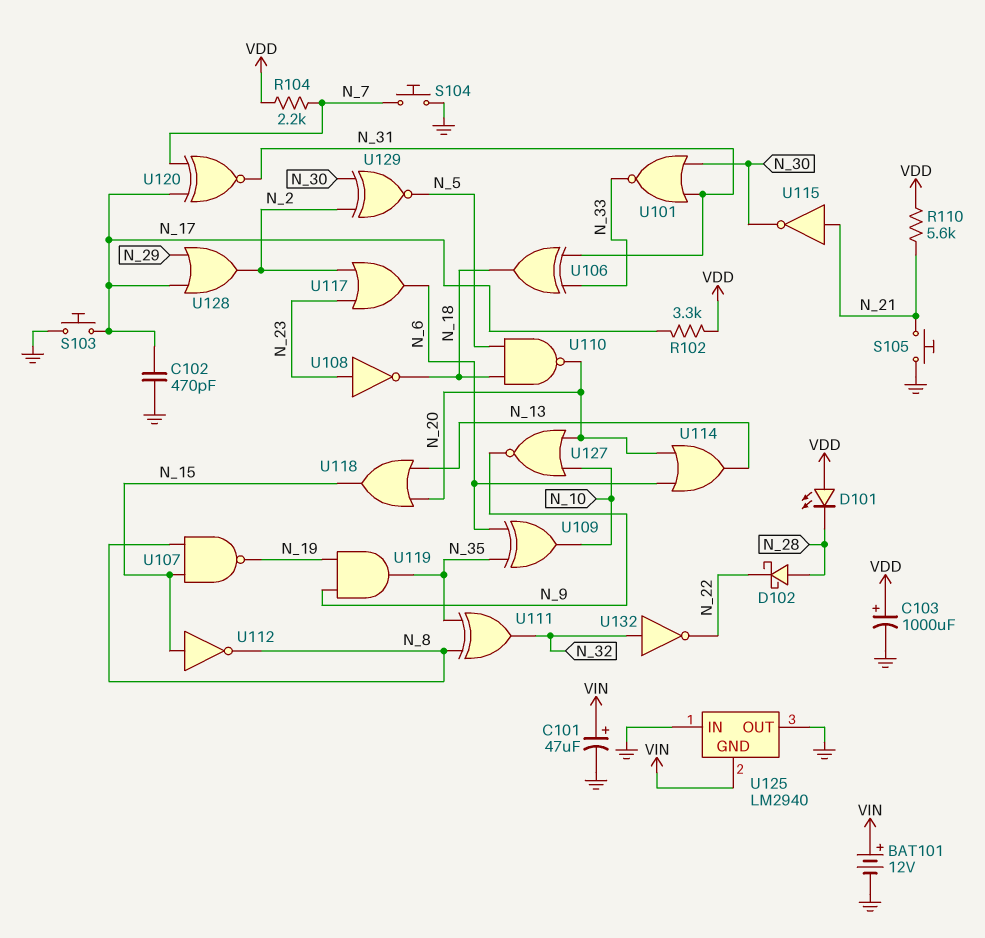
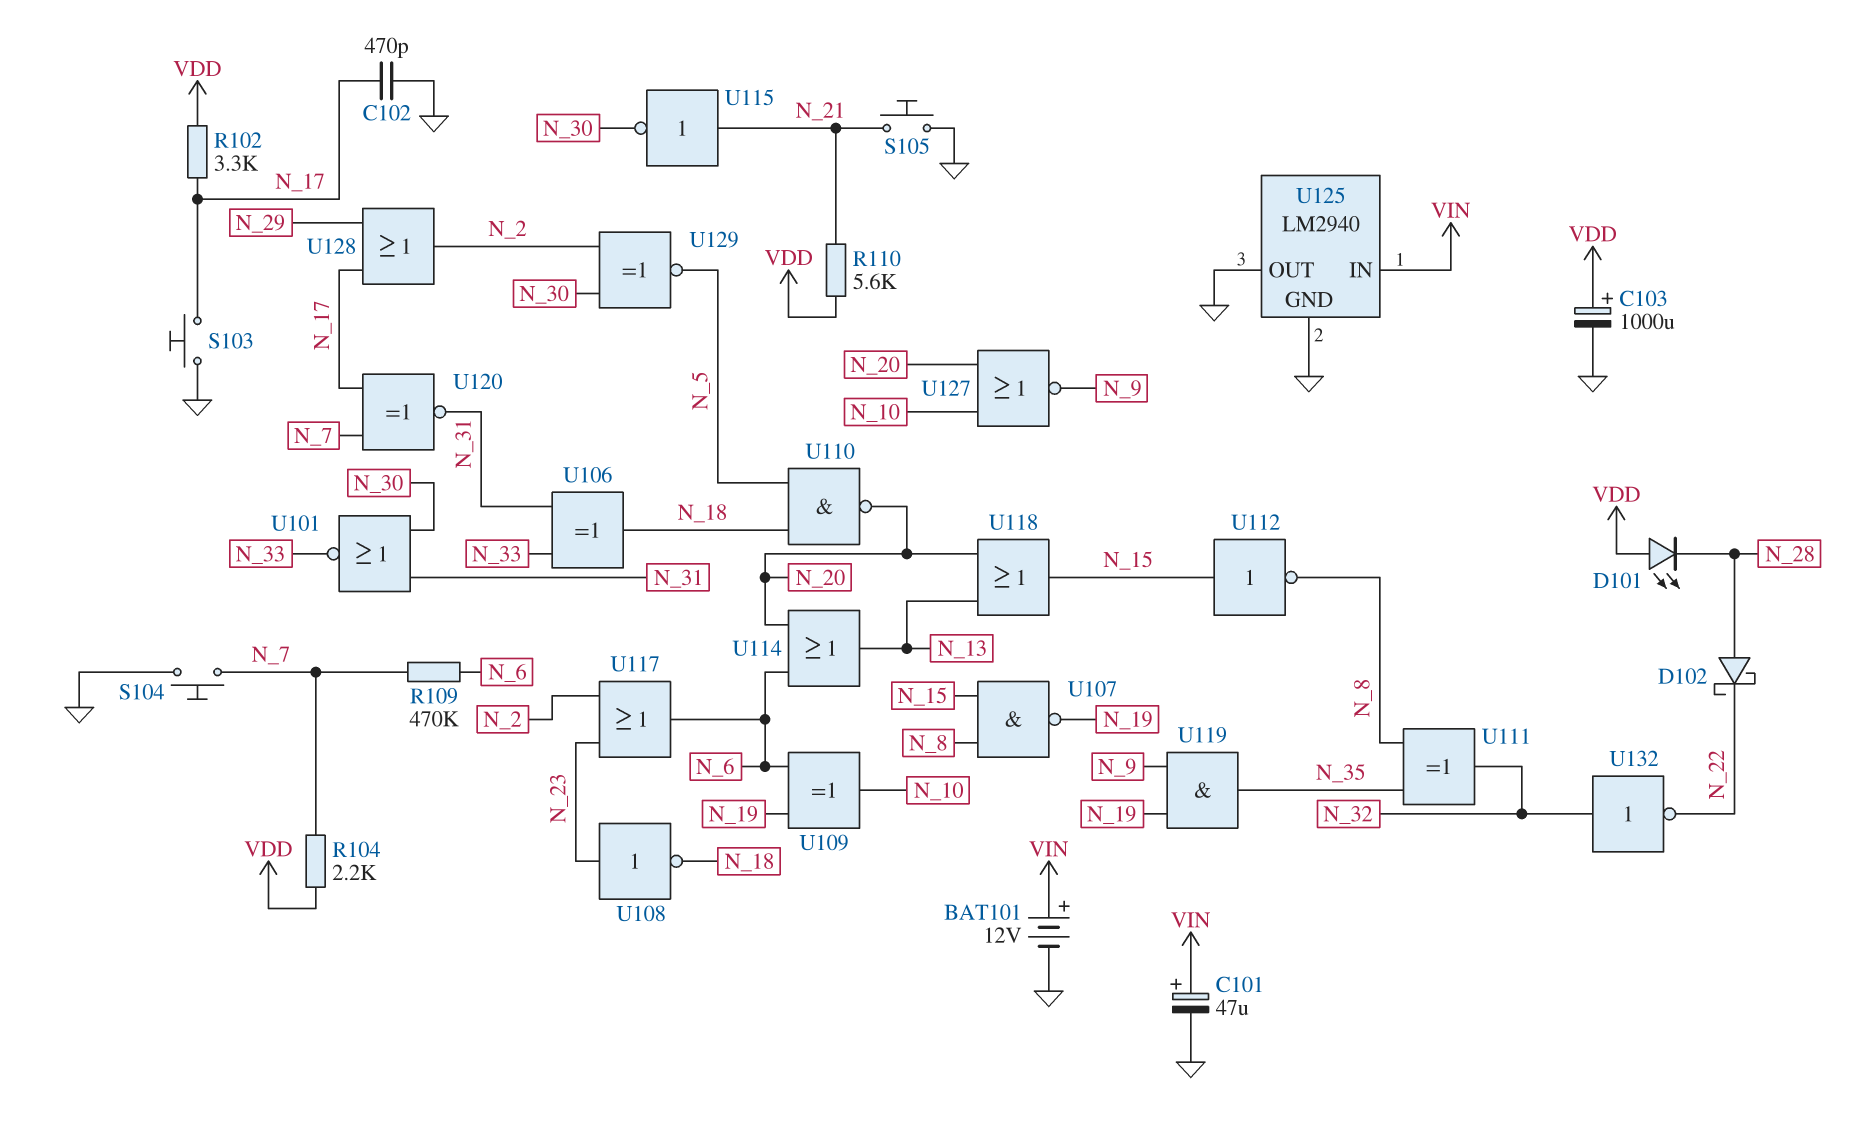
R109: none -> 470k (N_6, N_7)
U109: XOR (in N_6, in N_35, out N_10) -> XOR (in N_6, in N_19, out N_10)
U125 pin GND: VIN -> GND
U125 pin IN: GND -> VIN

